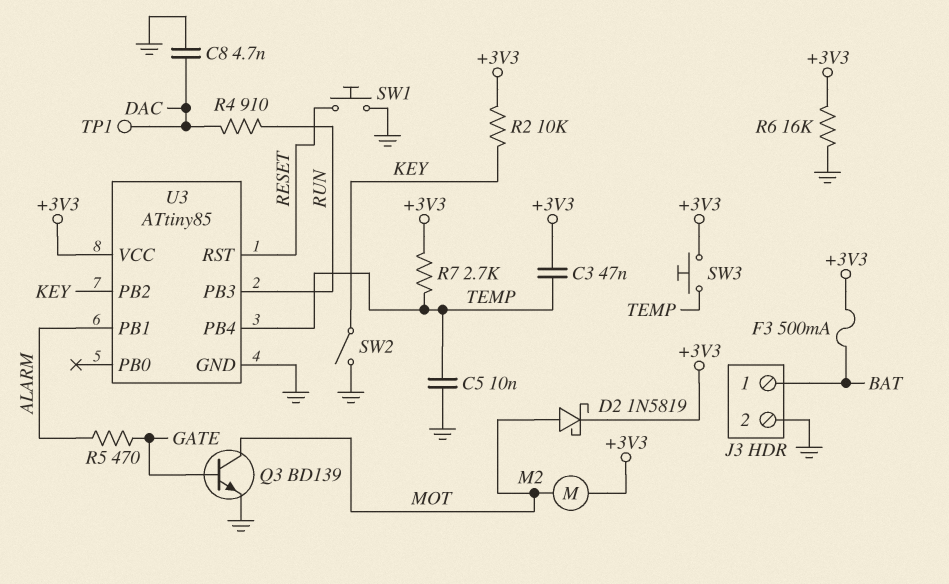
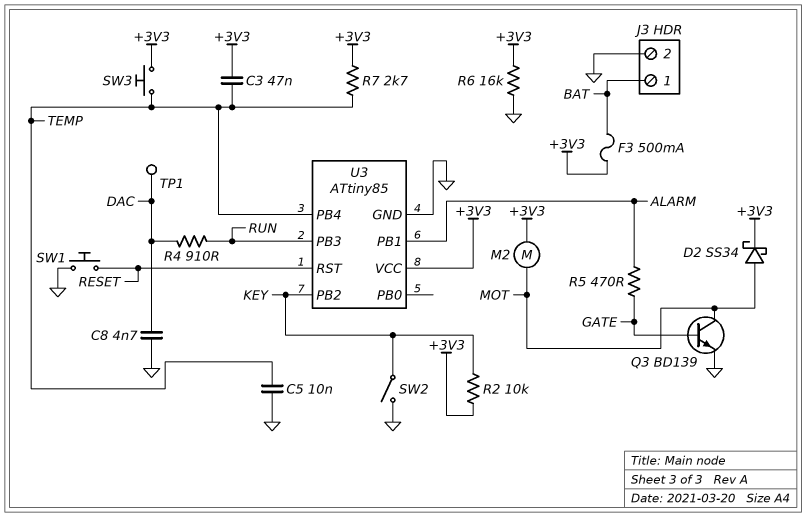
D2: schottky 1N5819 (A MOT, K +3V3) -> schottky SS34 (A MOT, K +3V3)

